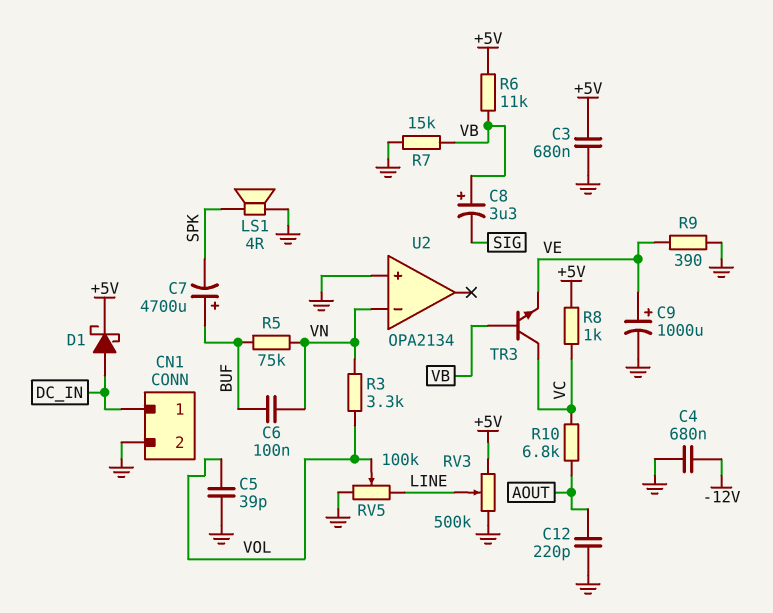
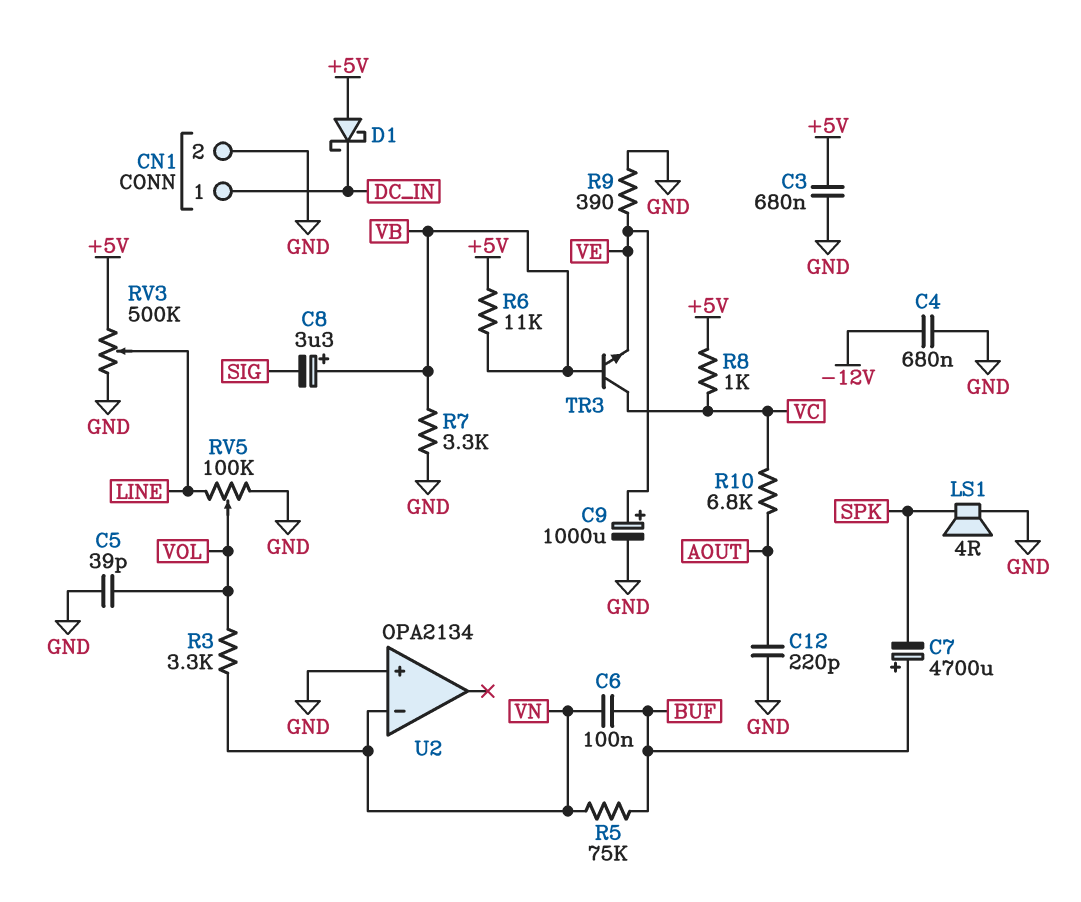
D1: schottky (A DC_IN, K +5V) -> schottky (A +5V, K DC_IN)
R7: 15k (GND, VB) -> 3.3k (GND, VB)

